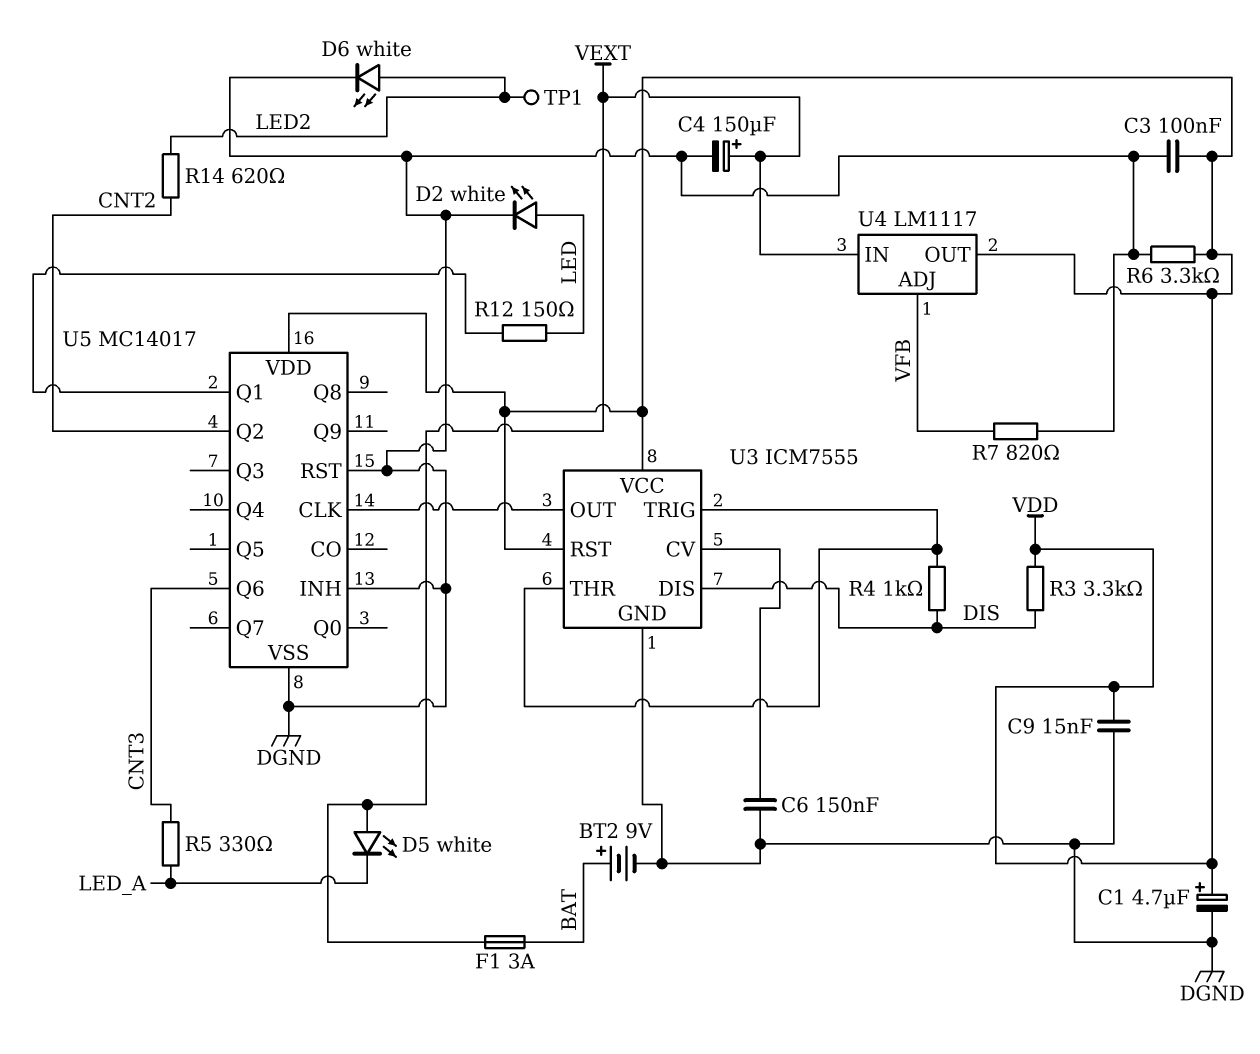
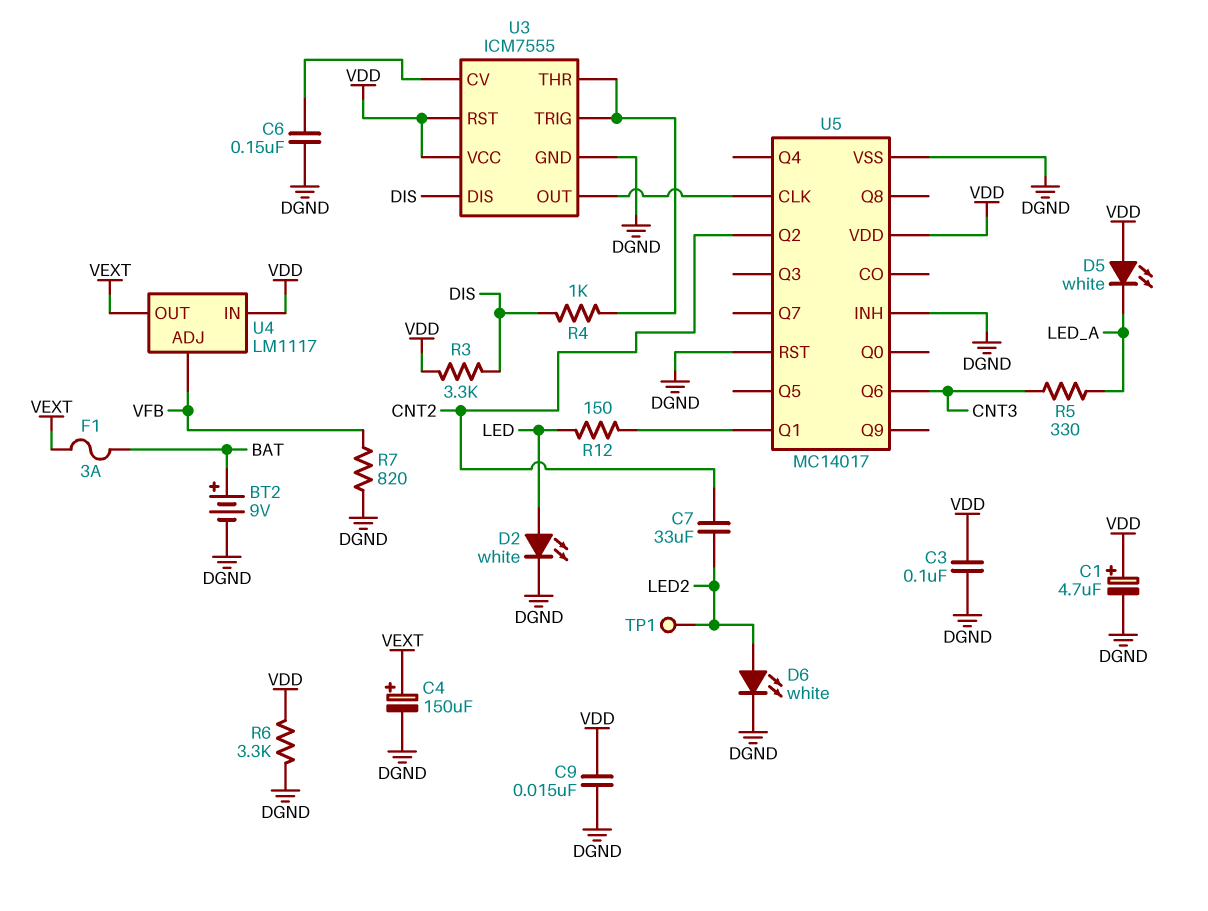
C7: none -> 33uF (CNT2, LED2)
D5: LED white (A VEXT, K LED_A) -> LED white (A VDD, K LED_A)
R14: 620 (CNT2, LED2) -> none
U4 pin IN: VEXT -> VDD
U4 pin OUT: VDD -> VEXT

